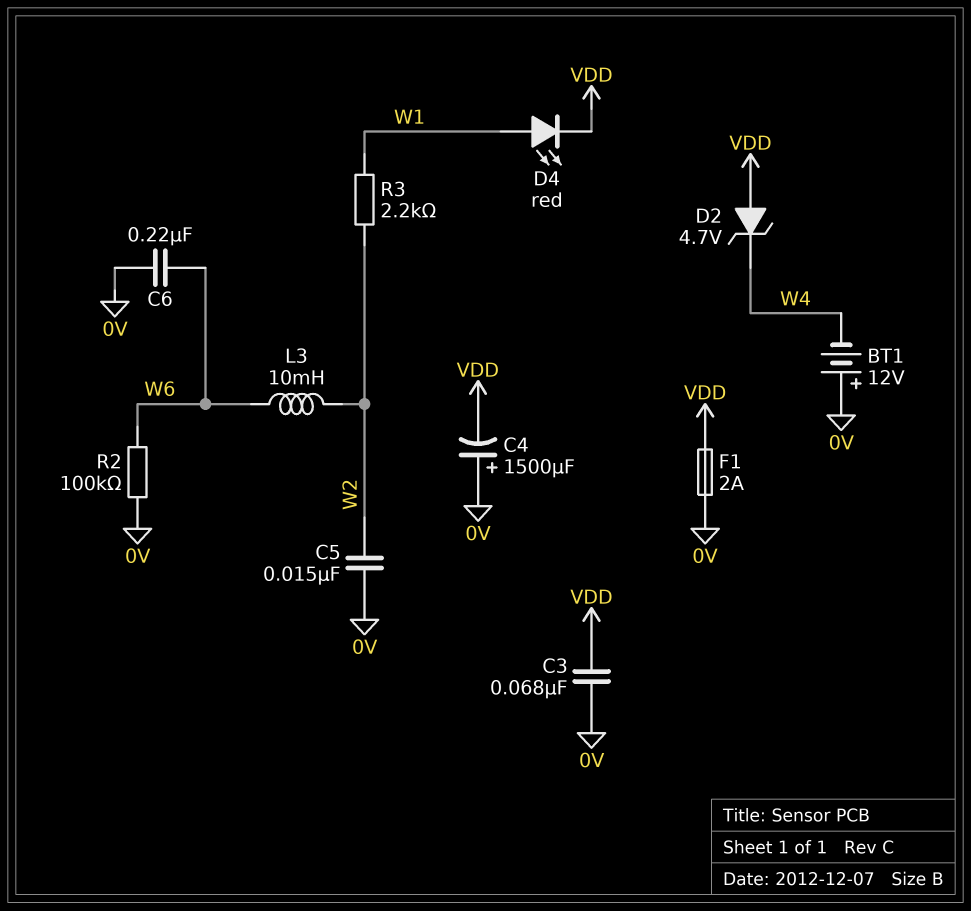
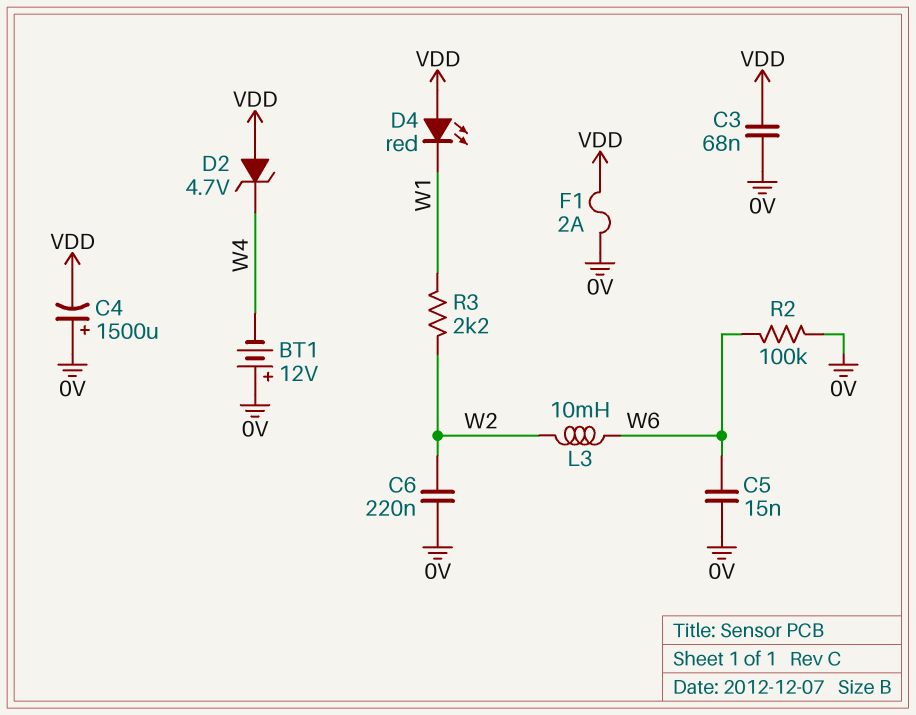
C5: 15nF (0V, W2) -> 15nF (0V, W6)
C6: 220nF (0V, W6) -> 220nF (0V, W2)
D4: LED red (A W1, K VDD) -> LED red (A VDD, K W1)

